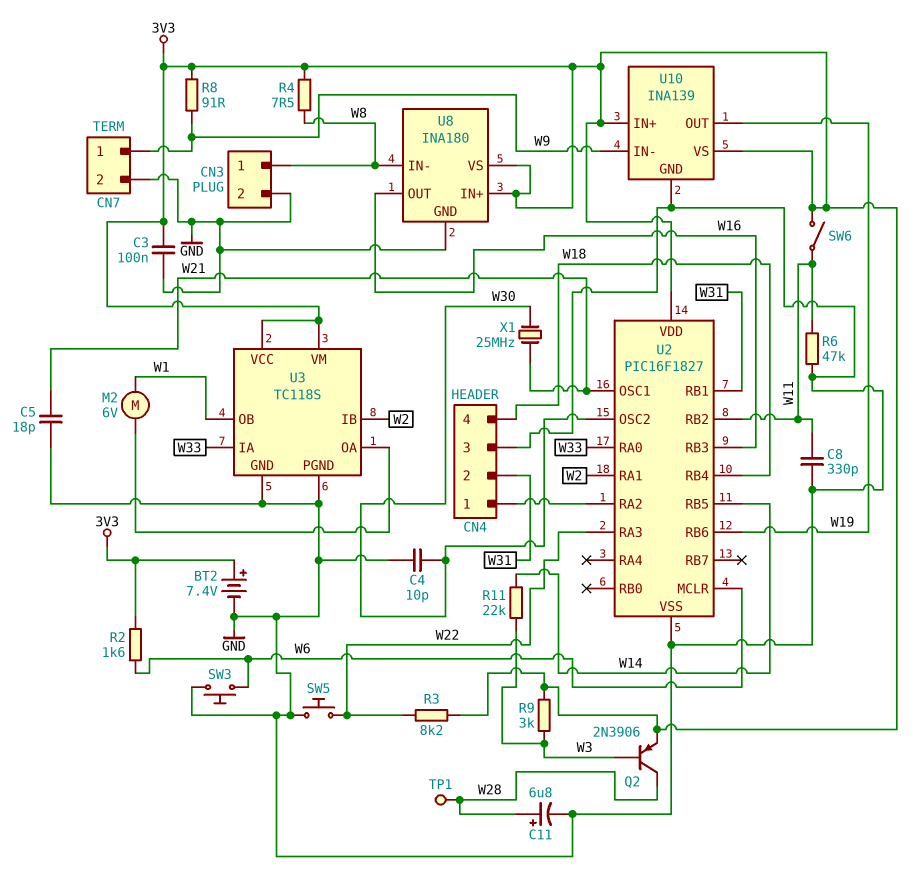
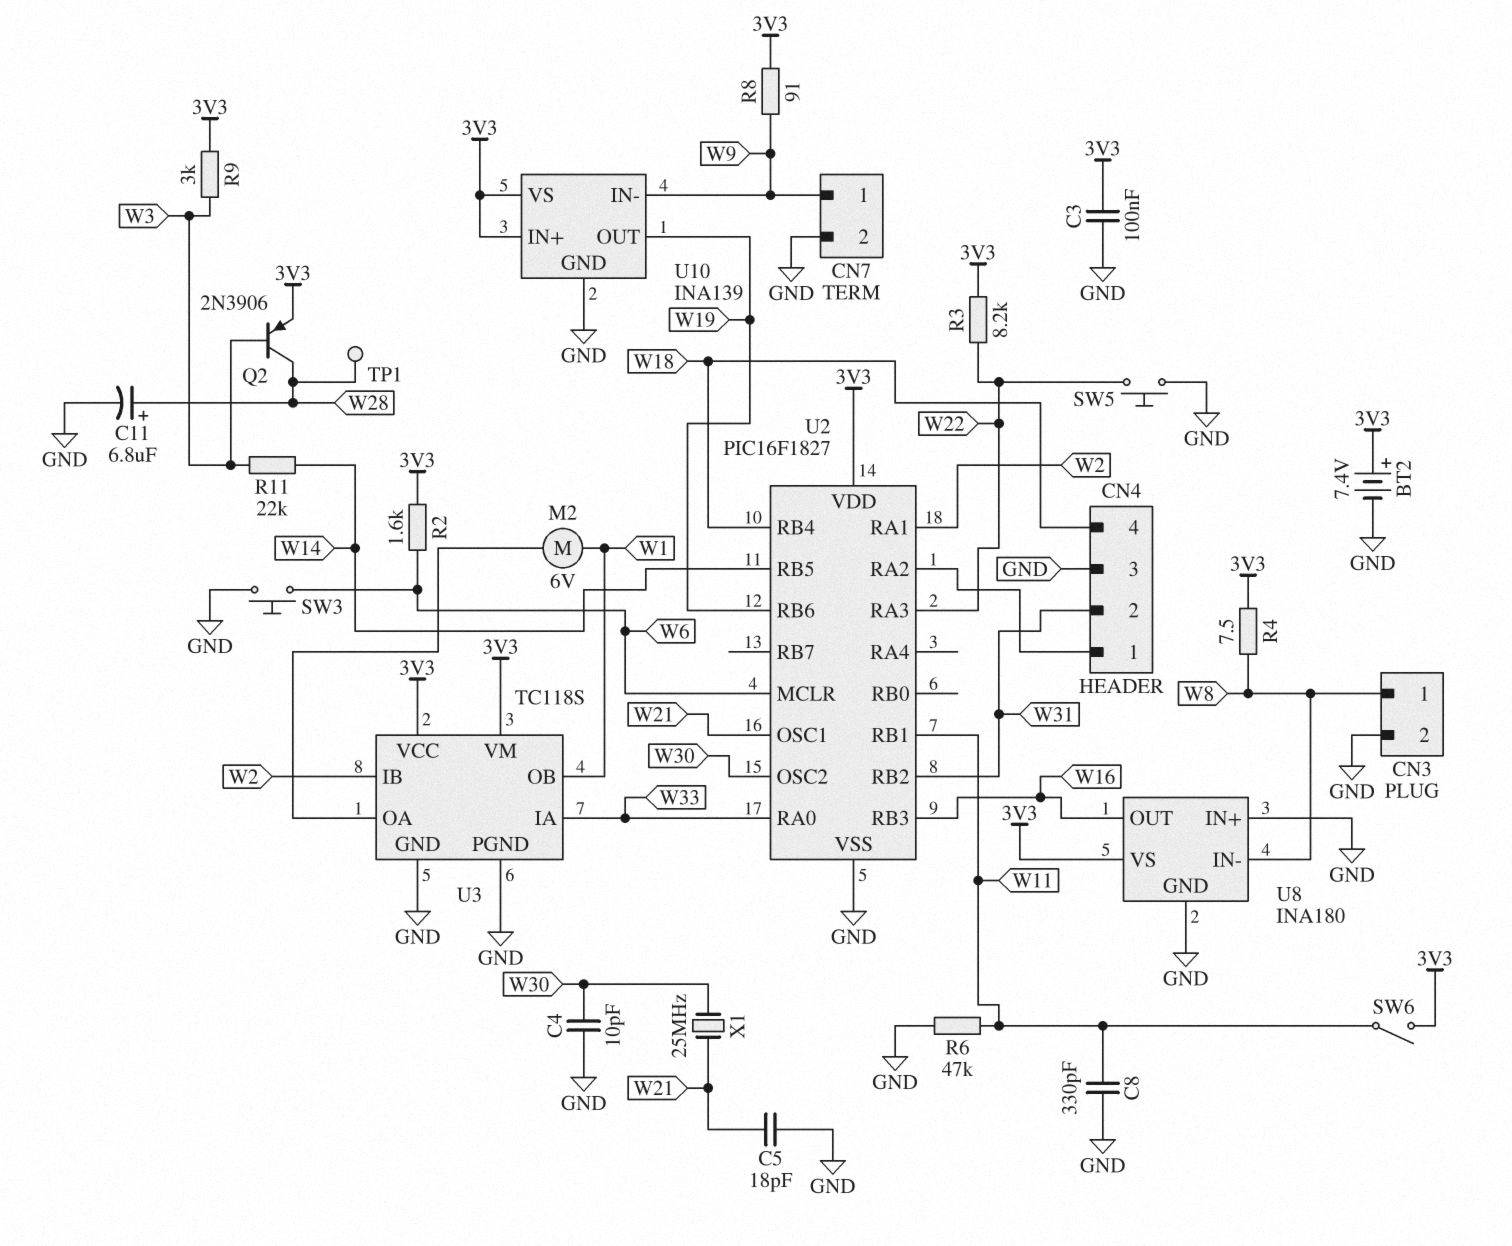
U2 pin RB1: W31 -> W11
U2 pin RB2: W11 -> W31
U8 pin IN+: 3V3 -> GND

